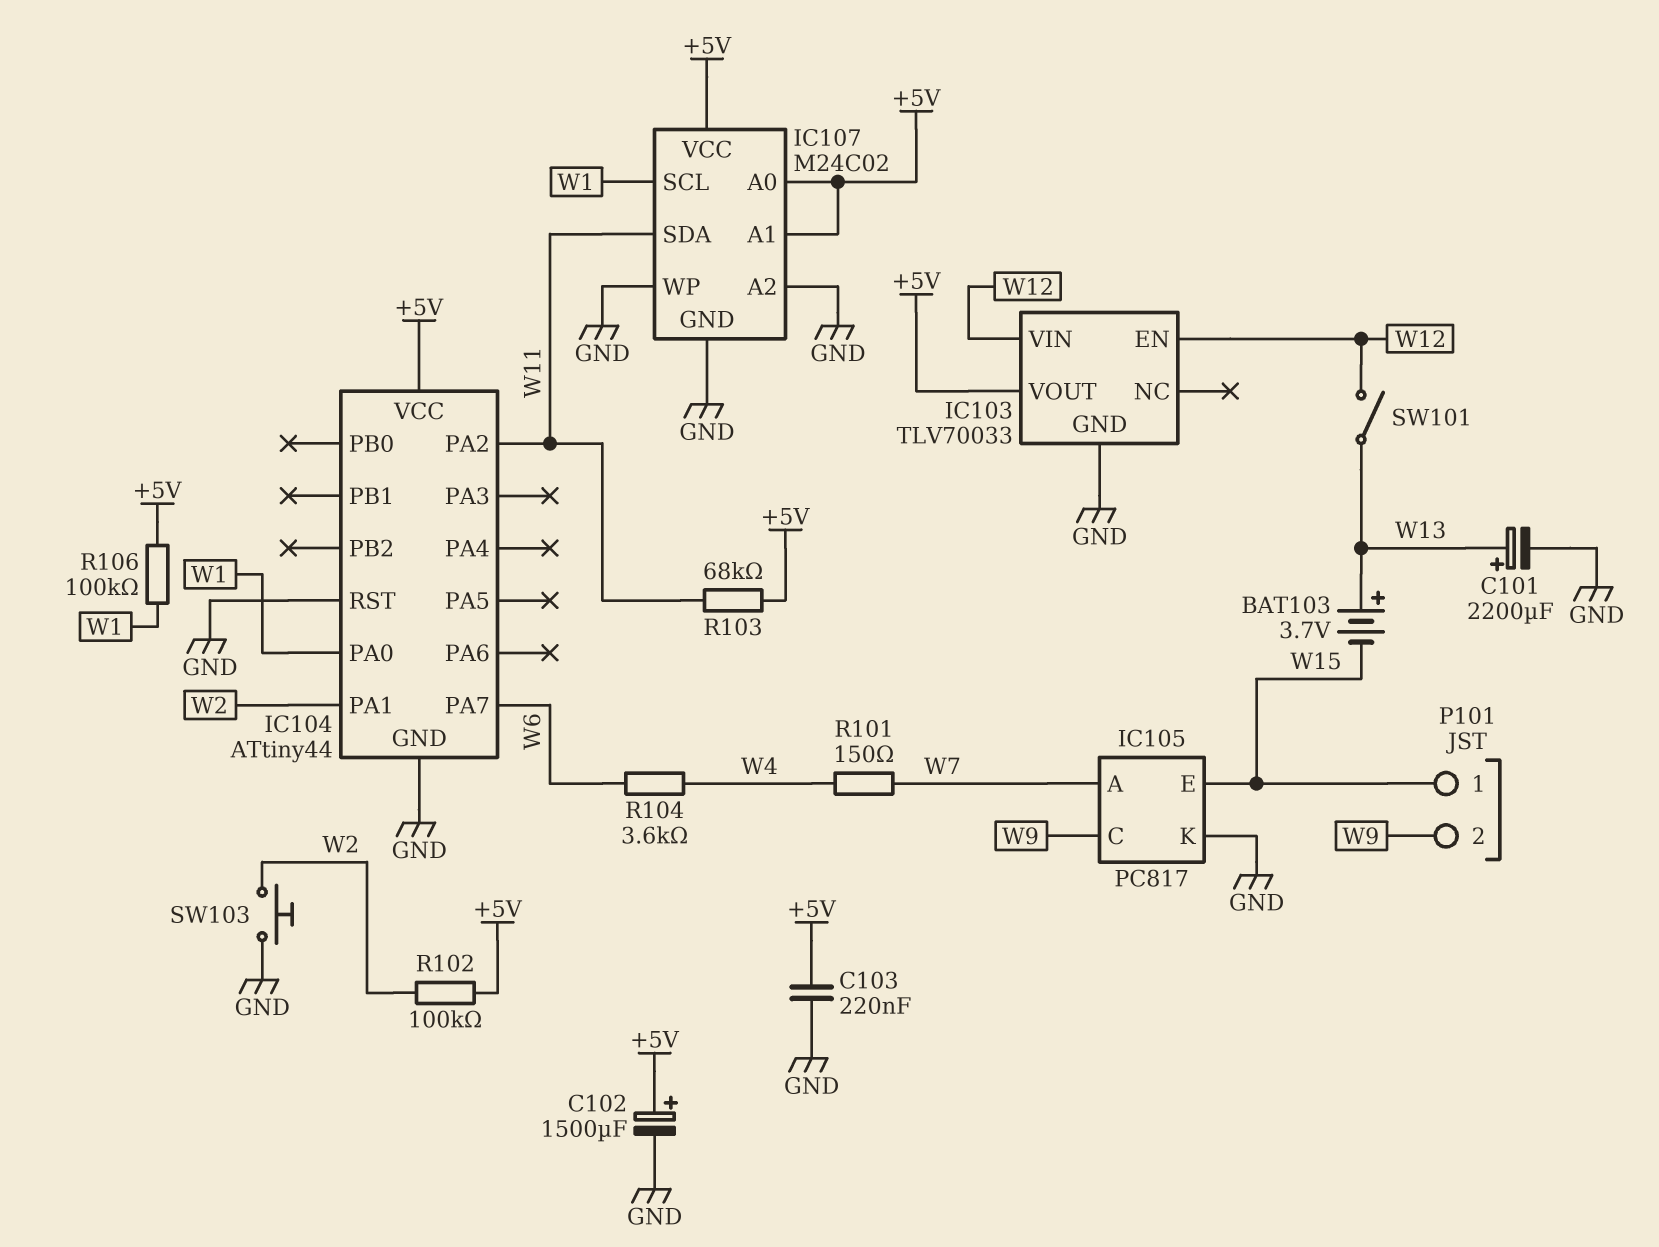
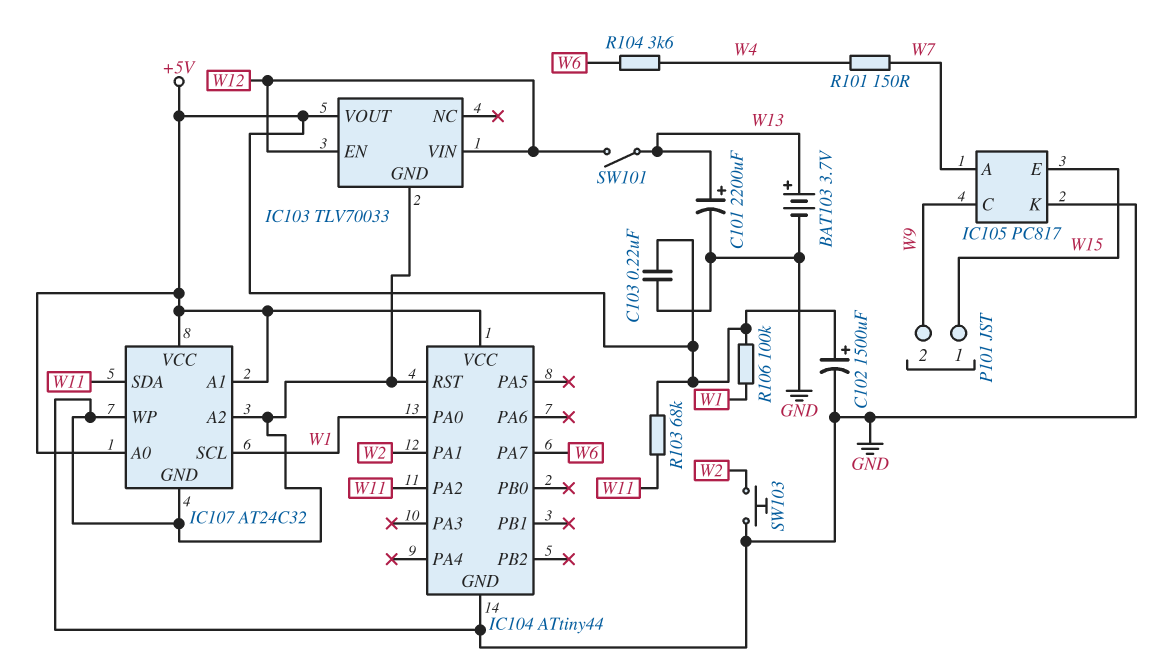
BAT103: 3.7V (plus W13, minus W15) -> 3.7V (plus W13, minus GND)
IC107: M24C02 -> AT24C32
R102: 100k (+5V, W2) -> none

